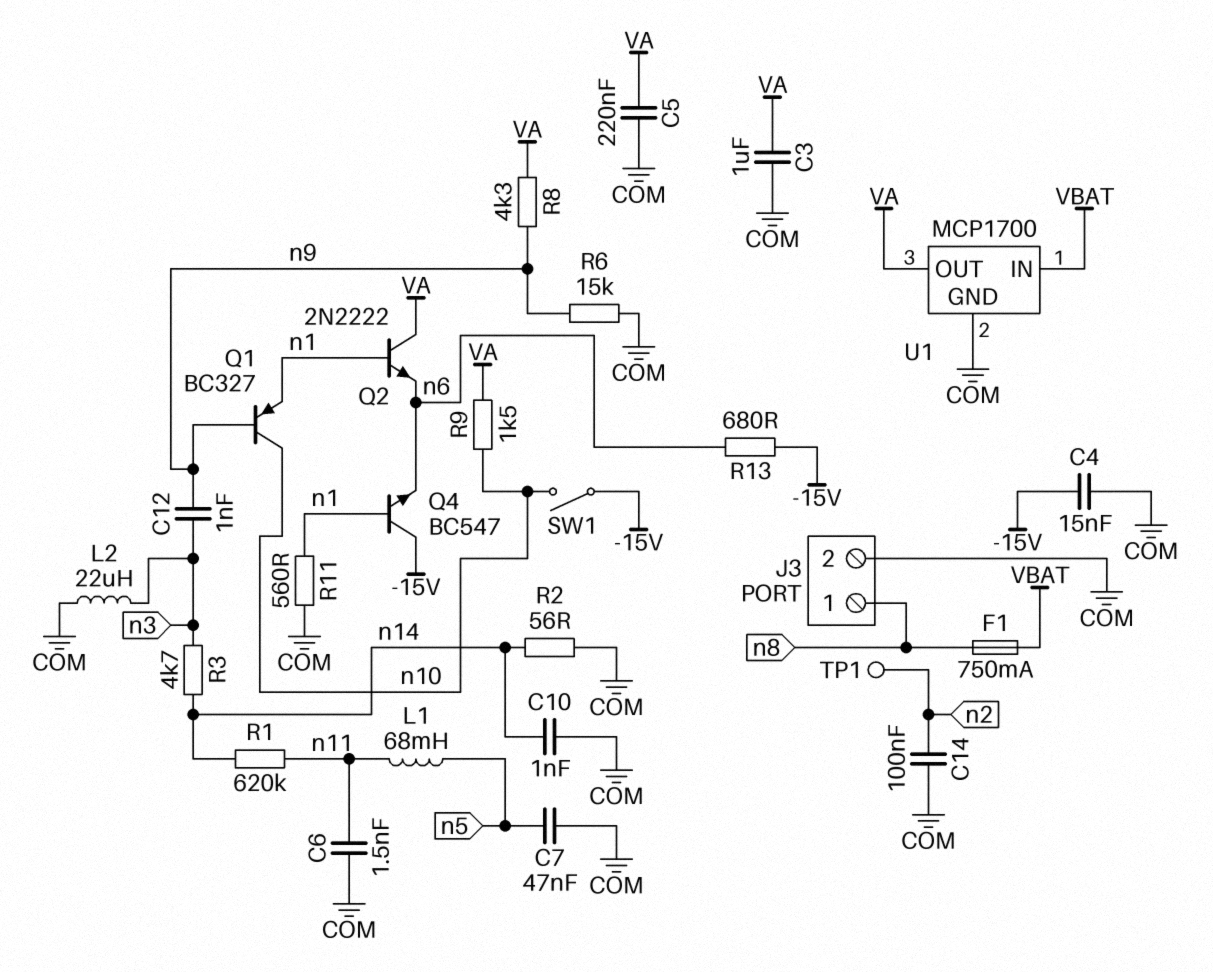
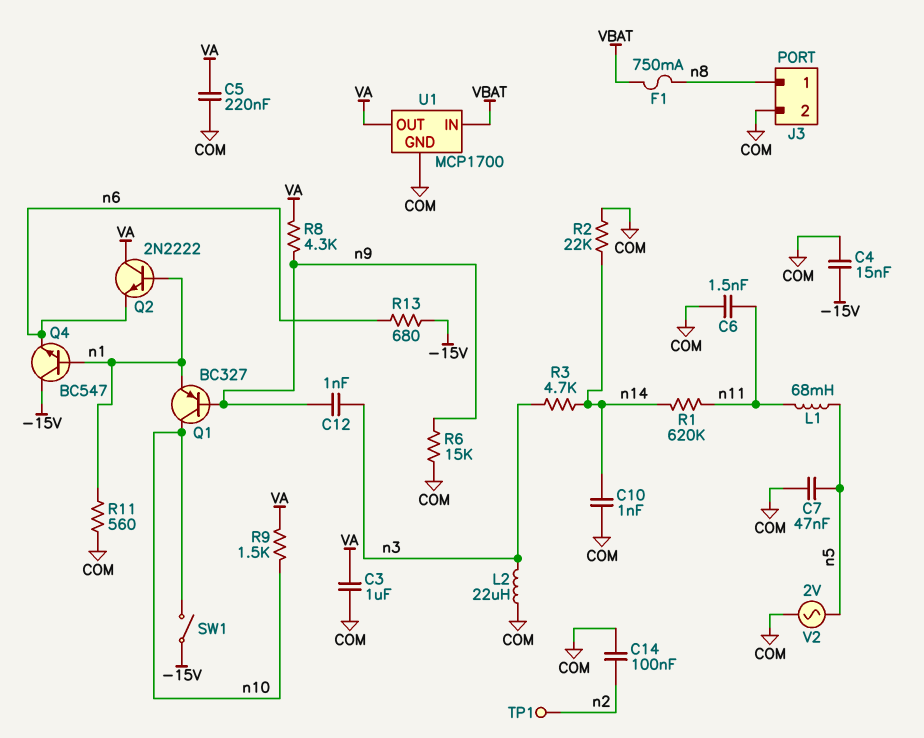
R2: 56 (COM, n14) -> 22k (COM, n14)
V2: none -> AC 2V (COM, n5)

